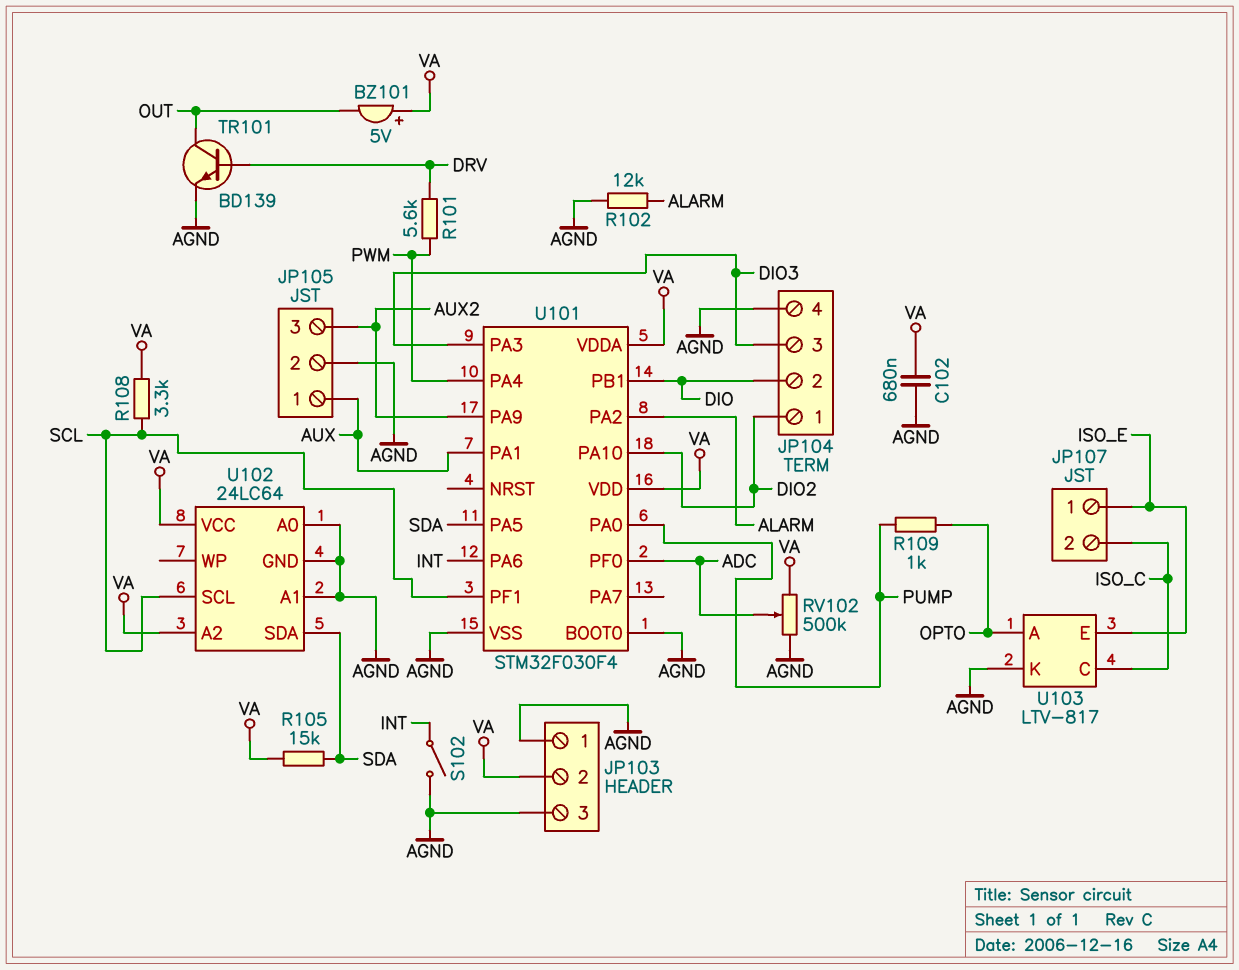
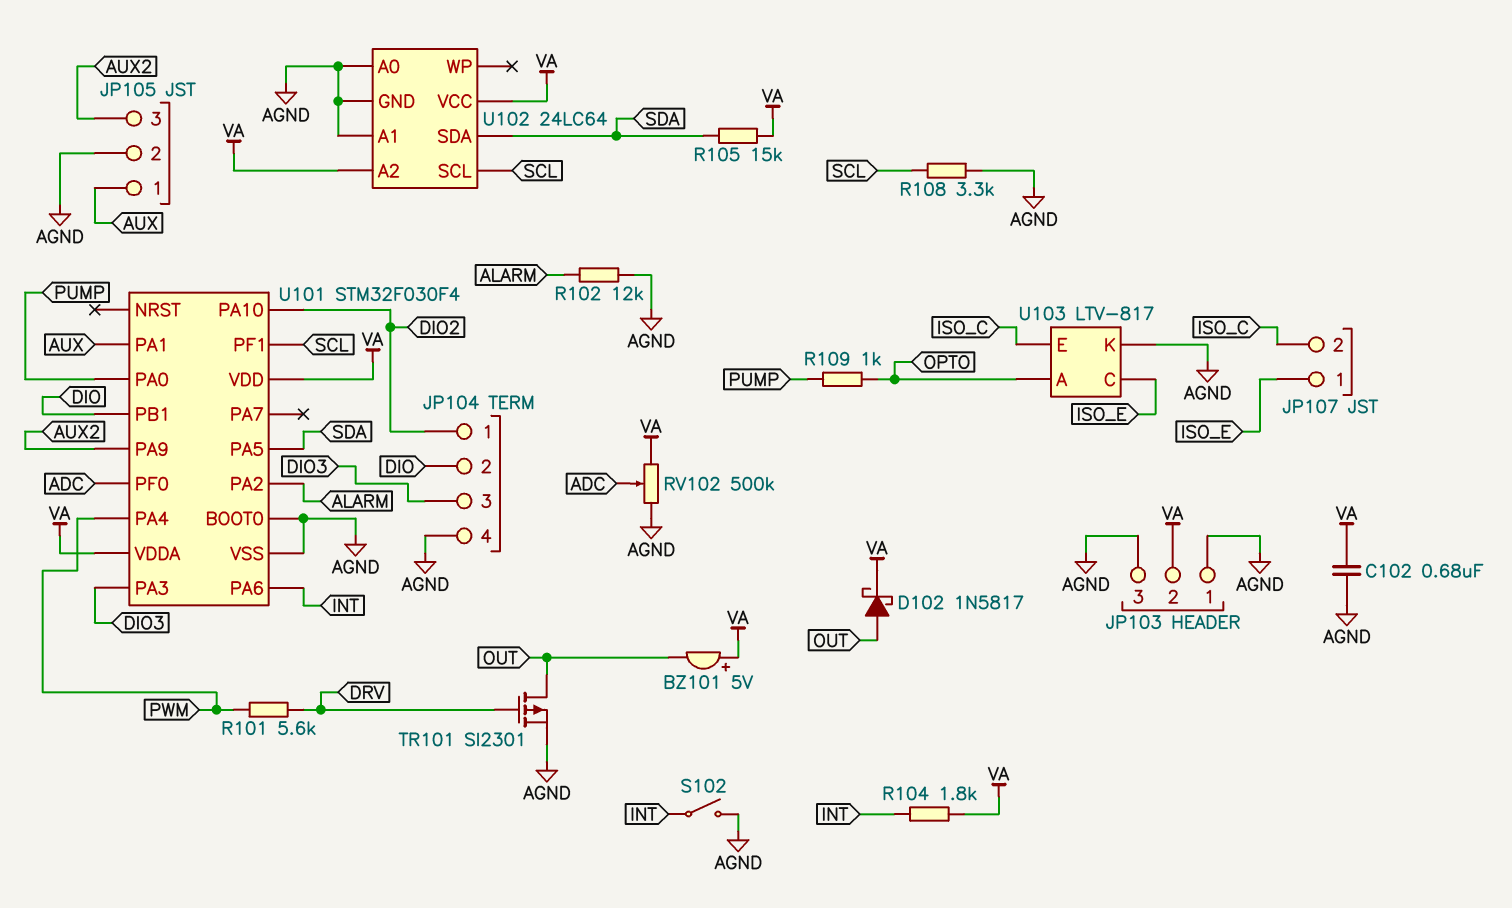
D102: none -> schottky 1N5817 (A OUT, K VA)
R104: none -> 1.8k (INT, VA)
R108: 3.3k (SCL, VA) -> 3.3k (AGND, SCL)
TR101: NPN BD139 (B DRV, C OUT, E AGND) -> PMOS SI2301 (G DRV, D OUT, S AGND)
U103 pin C: ISO_C -> ISO_E
U103 pin E: ISO_E -> ISO_C

